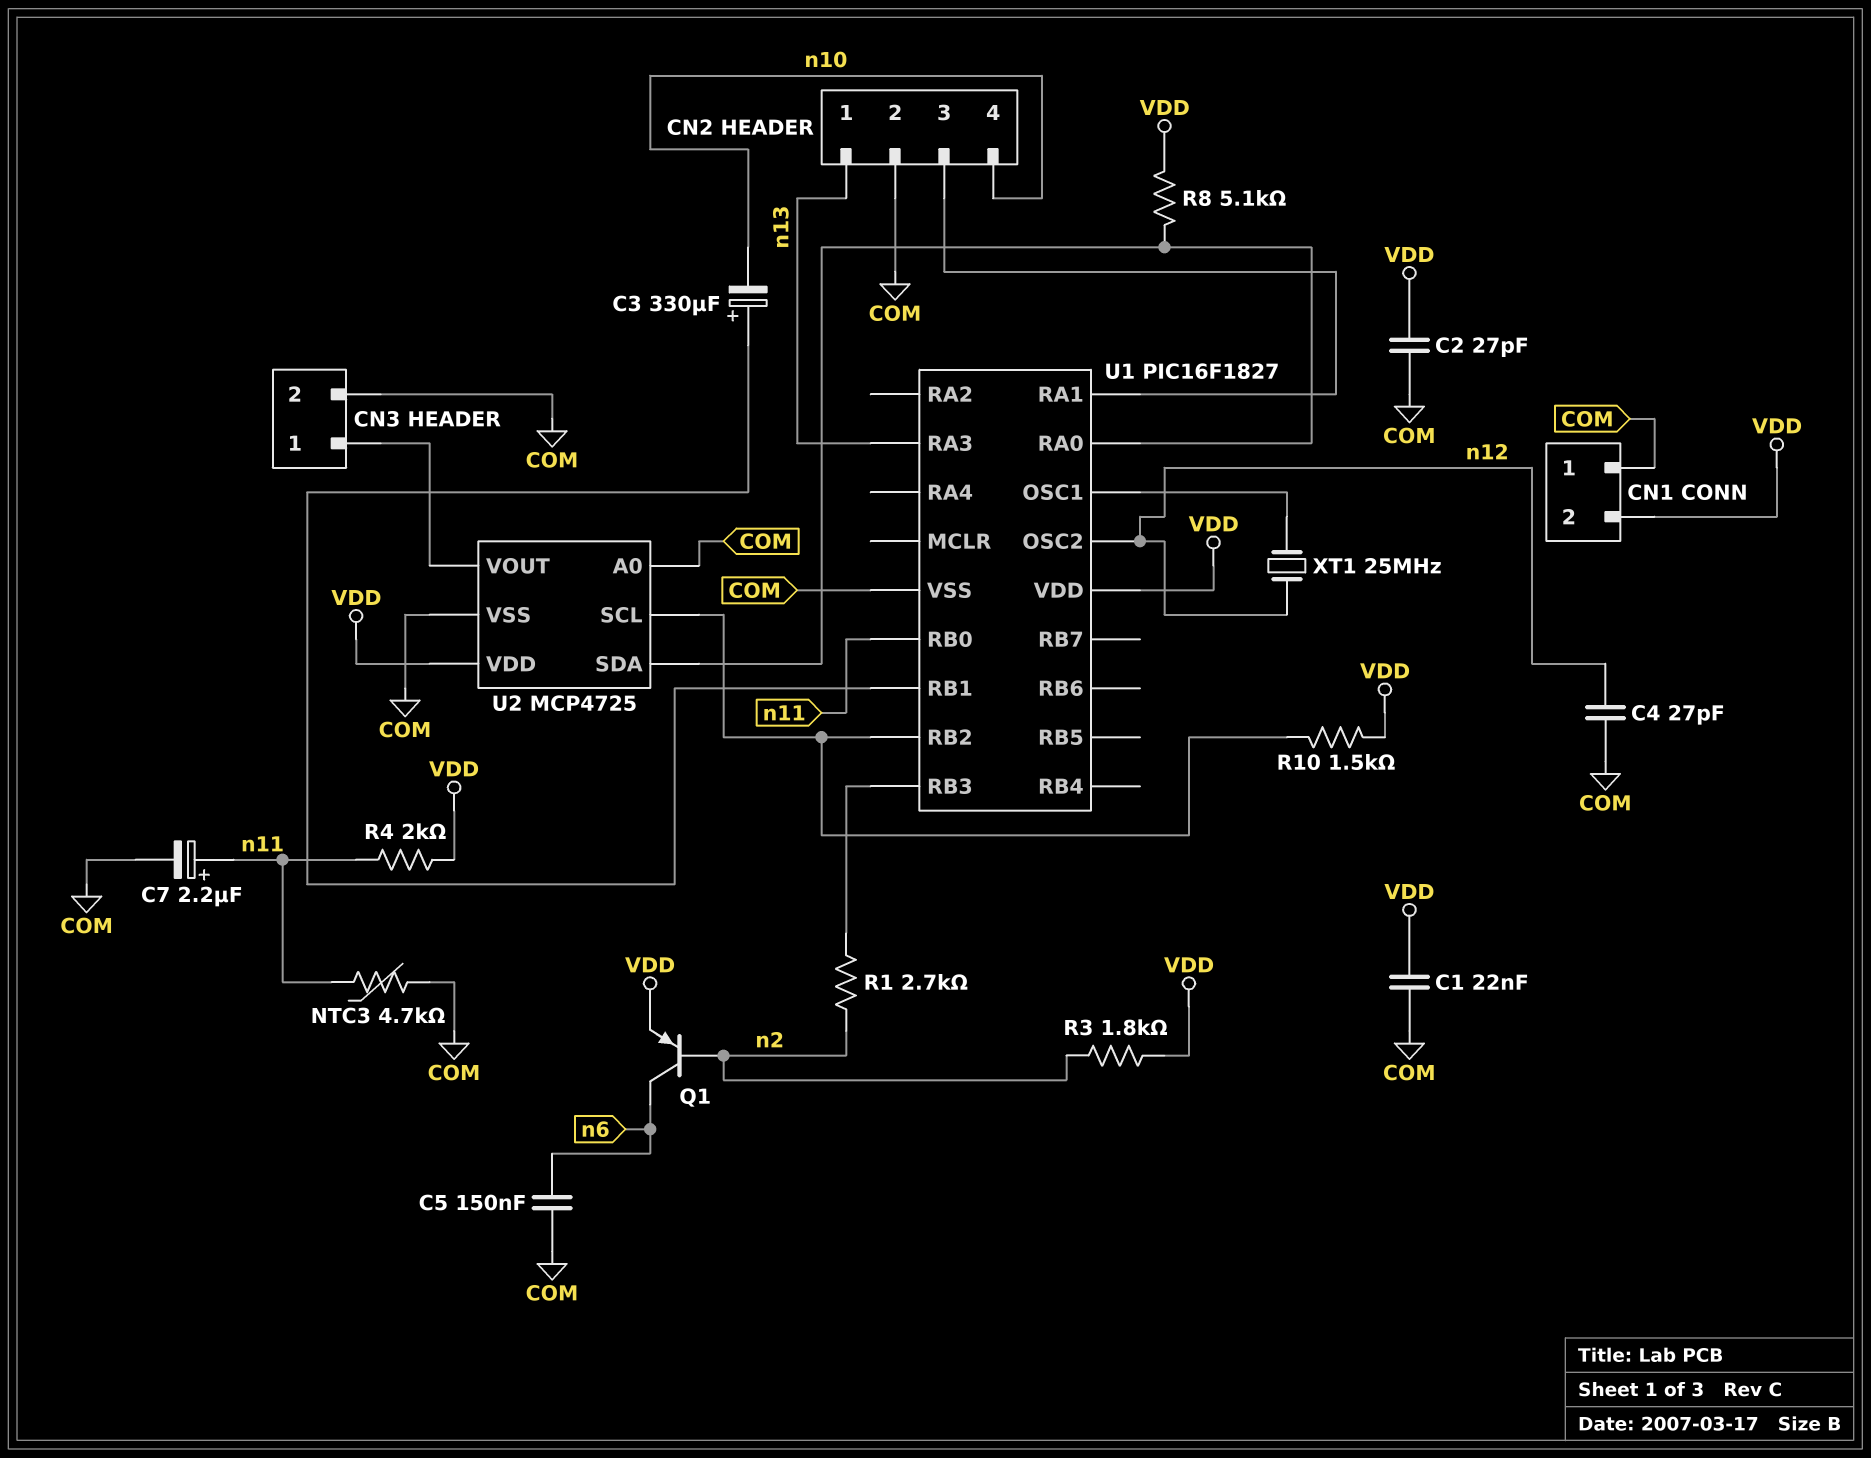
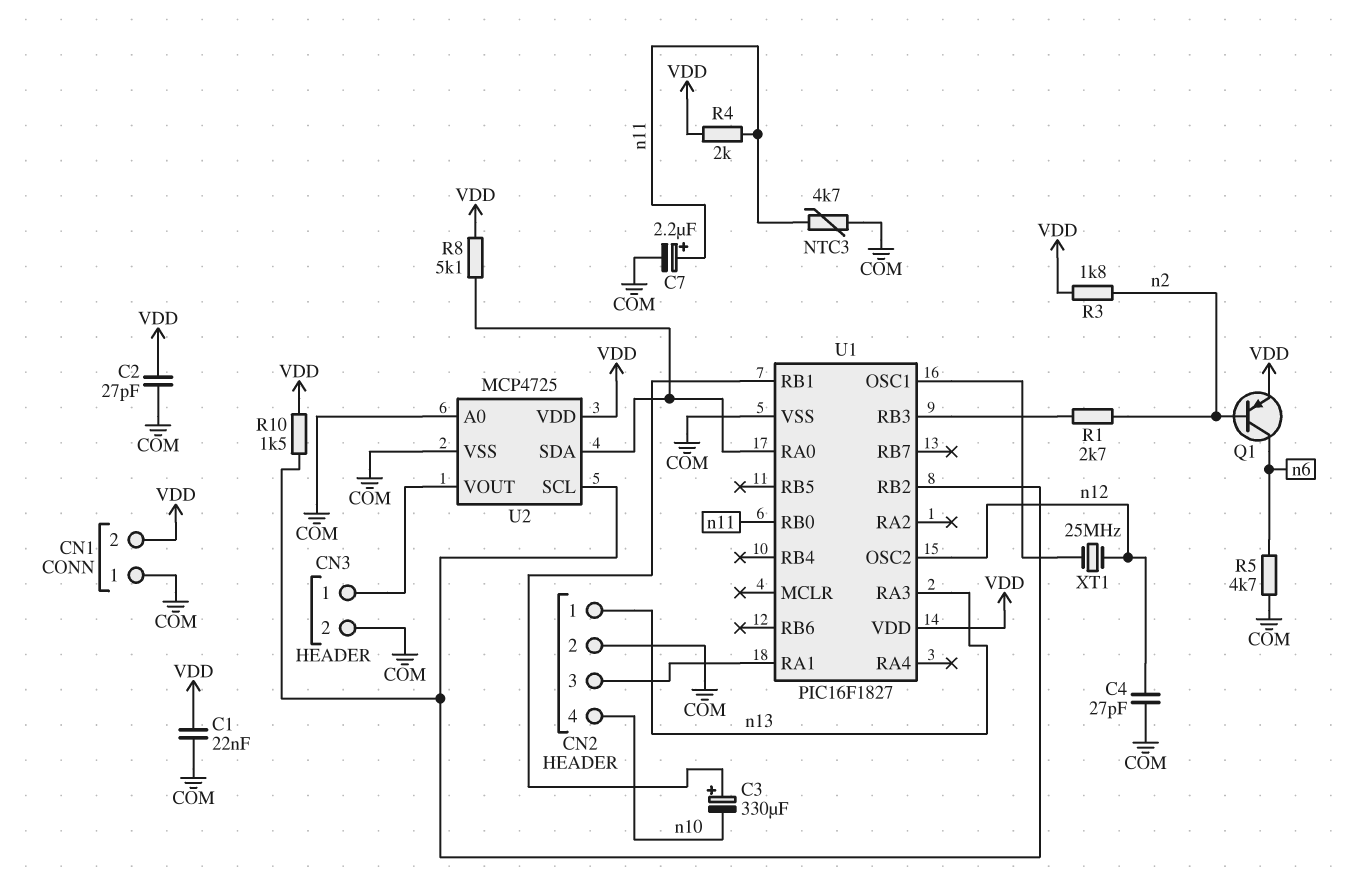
C5: 150nF (COM, n6) -> none
R5: none -> 4.7k (COM, n6)

